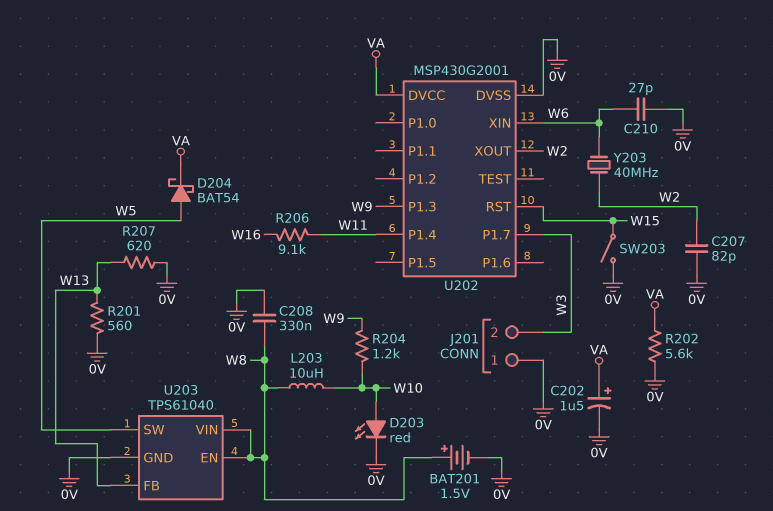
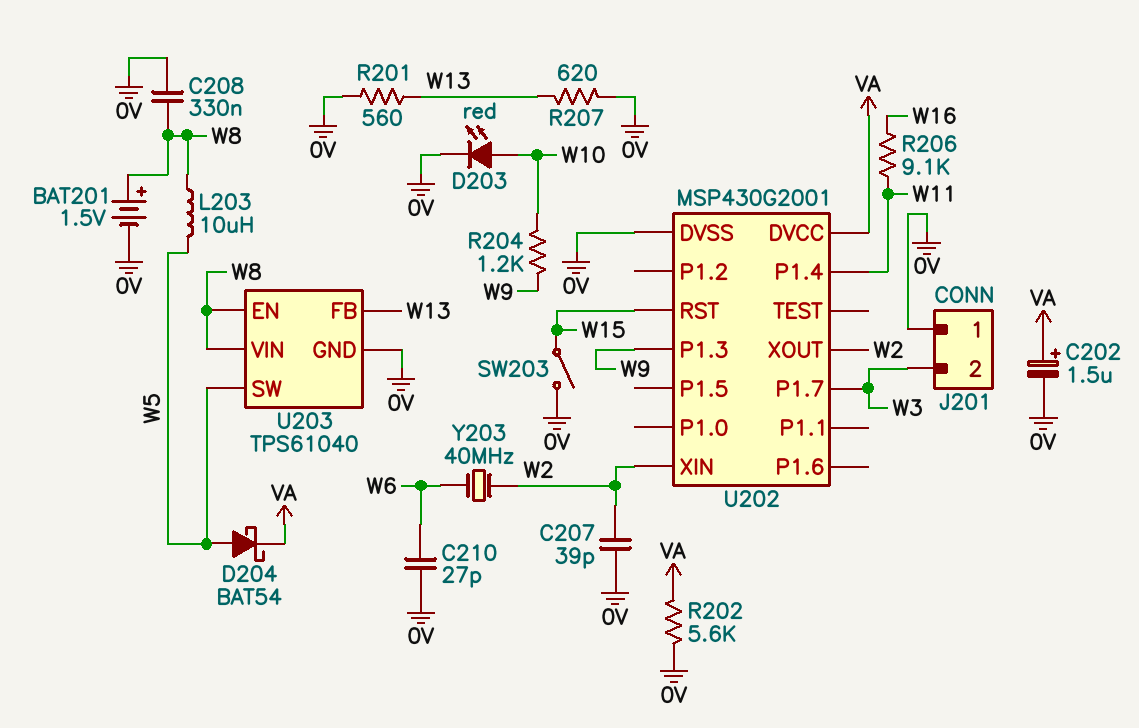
C207: 82pF (0V, W2) -> 39pF (0V, W2)
L203: 10uH (W8, W10) -> 10uH (W5, W8)
U202 pin XIN: W6 -> W2

